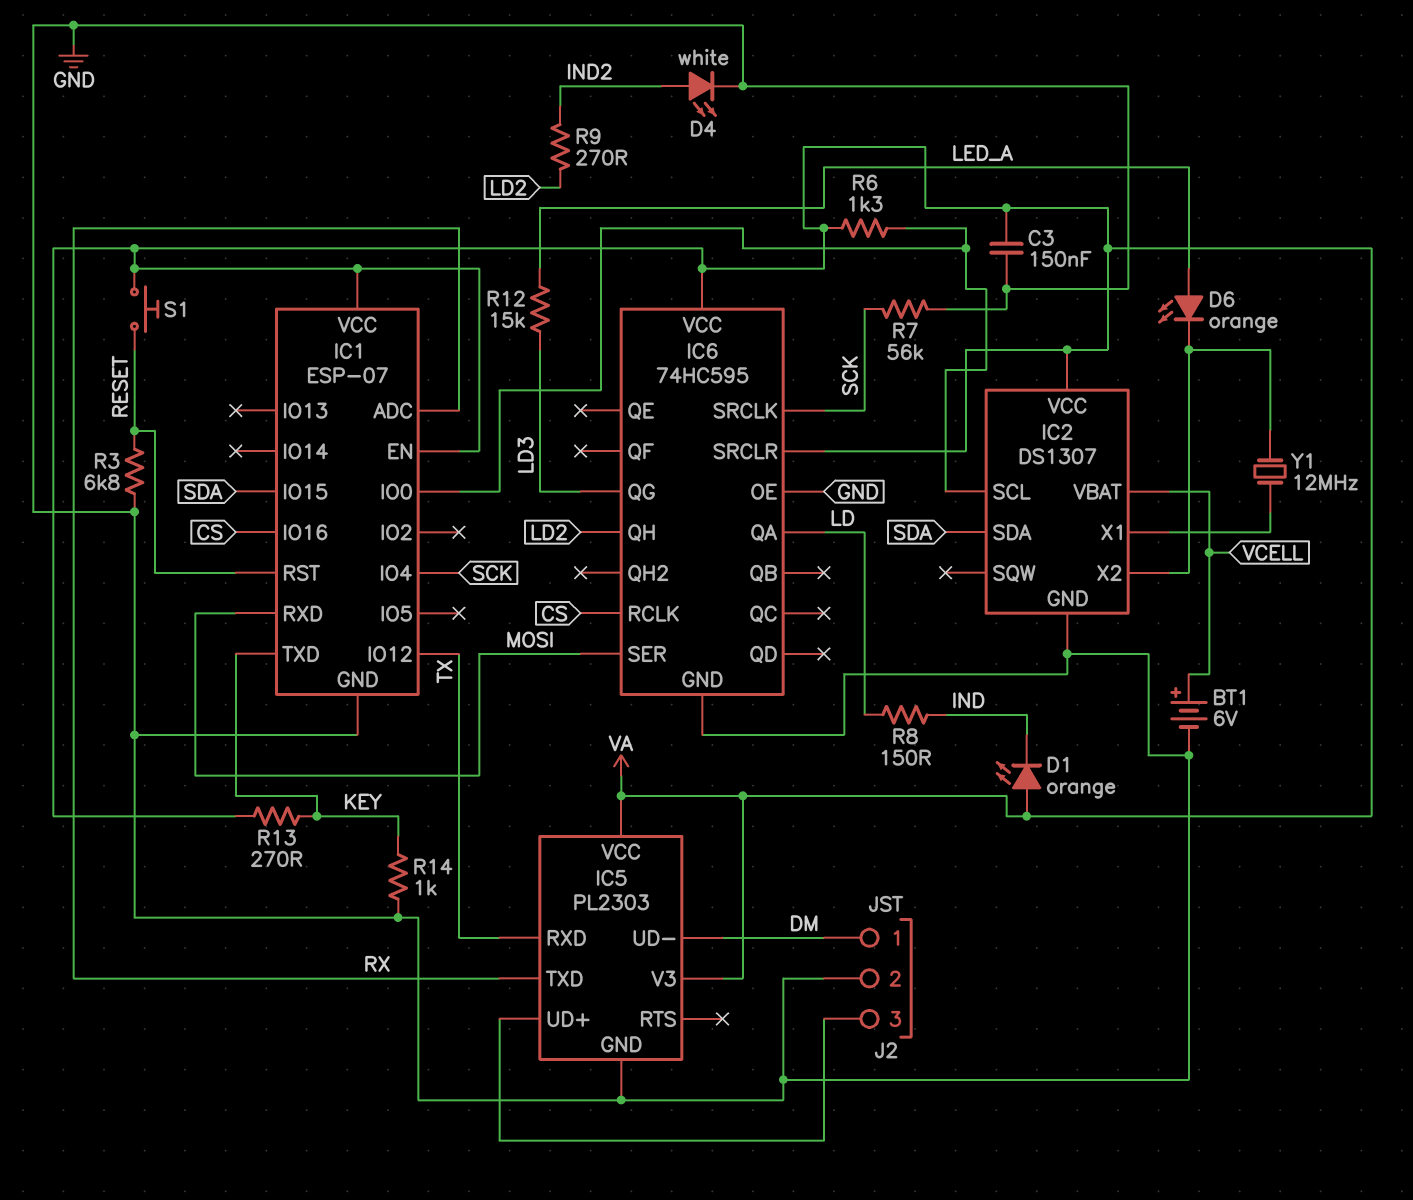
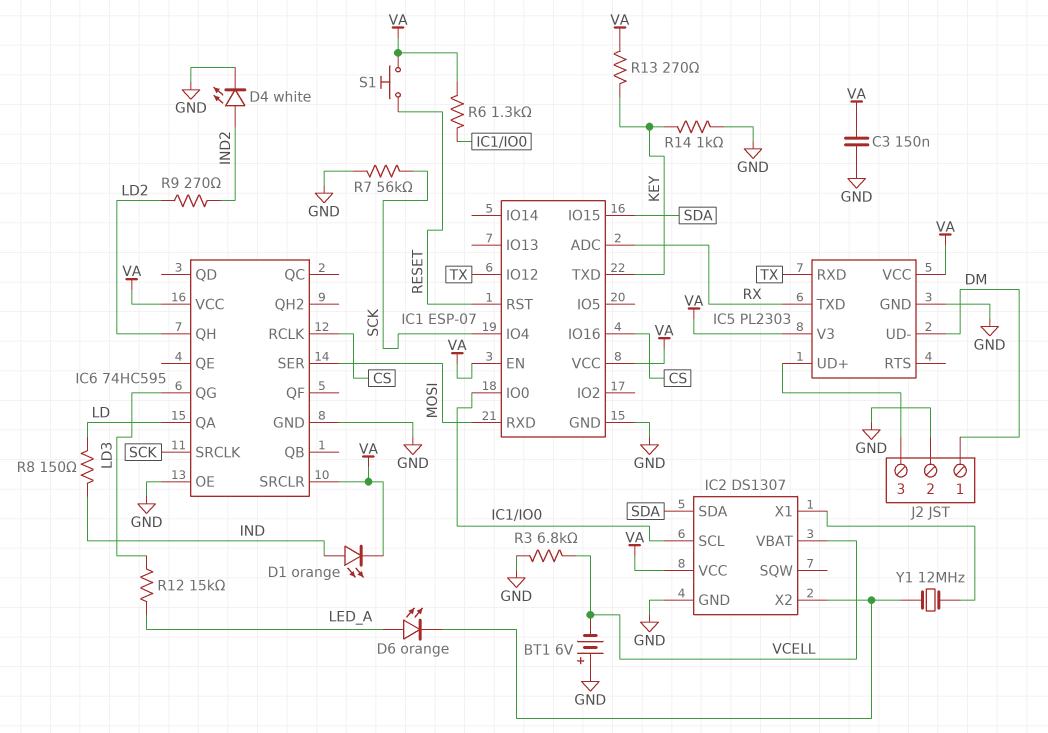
BT1: 6V (plus VCELL, minus GND) -> 6V (plus GND, minus VCELL)
D1: LED orange (A VA, K IND) -> LED orange (A IND, K VA)
R3: 6.8k (GND, RESET) -> 6.8k (GND, VCELL)

